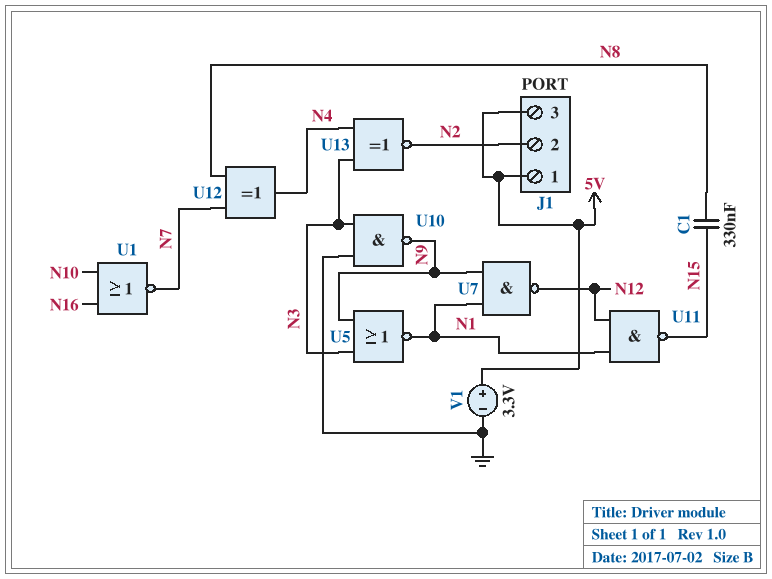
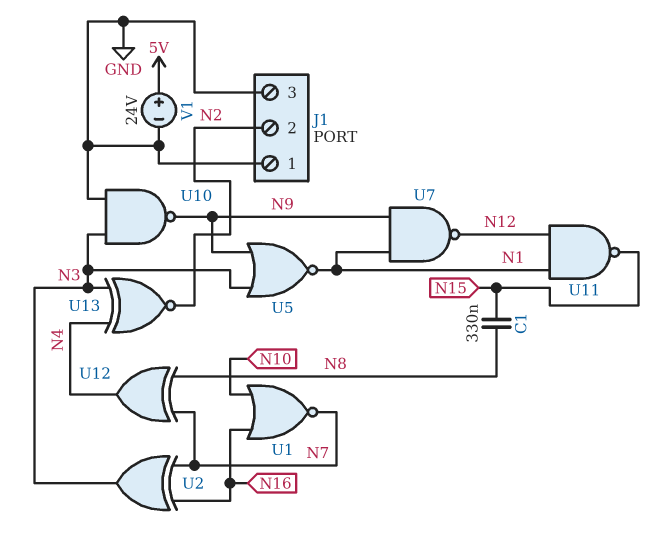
J1 pin 1: 5V -> GND
J1 pin 3: 5V -> GND
U2: none -> XOR (in N7, in N16, out N3)
V1: 3.3V (plus 5V, minus GND) -> 24V (plus 5V, minus GND)

